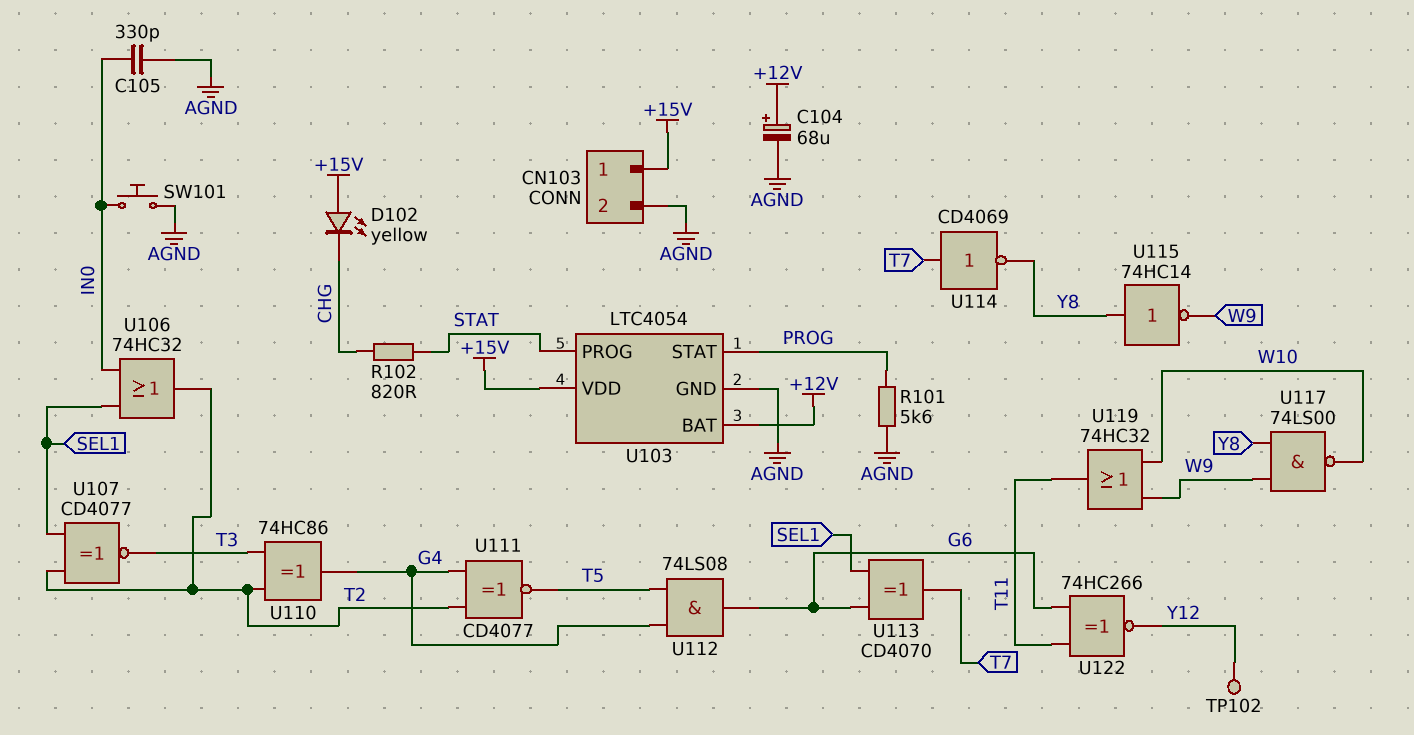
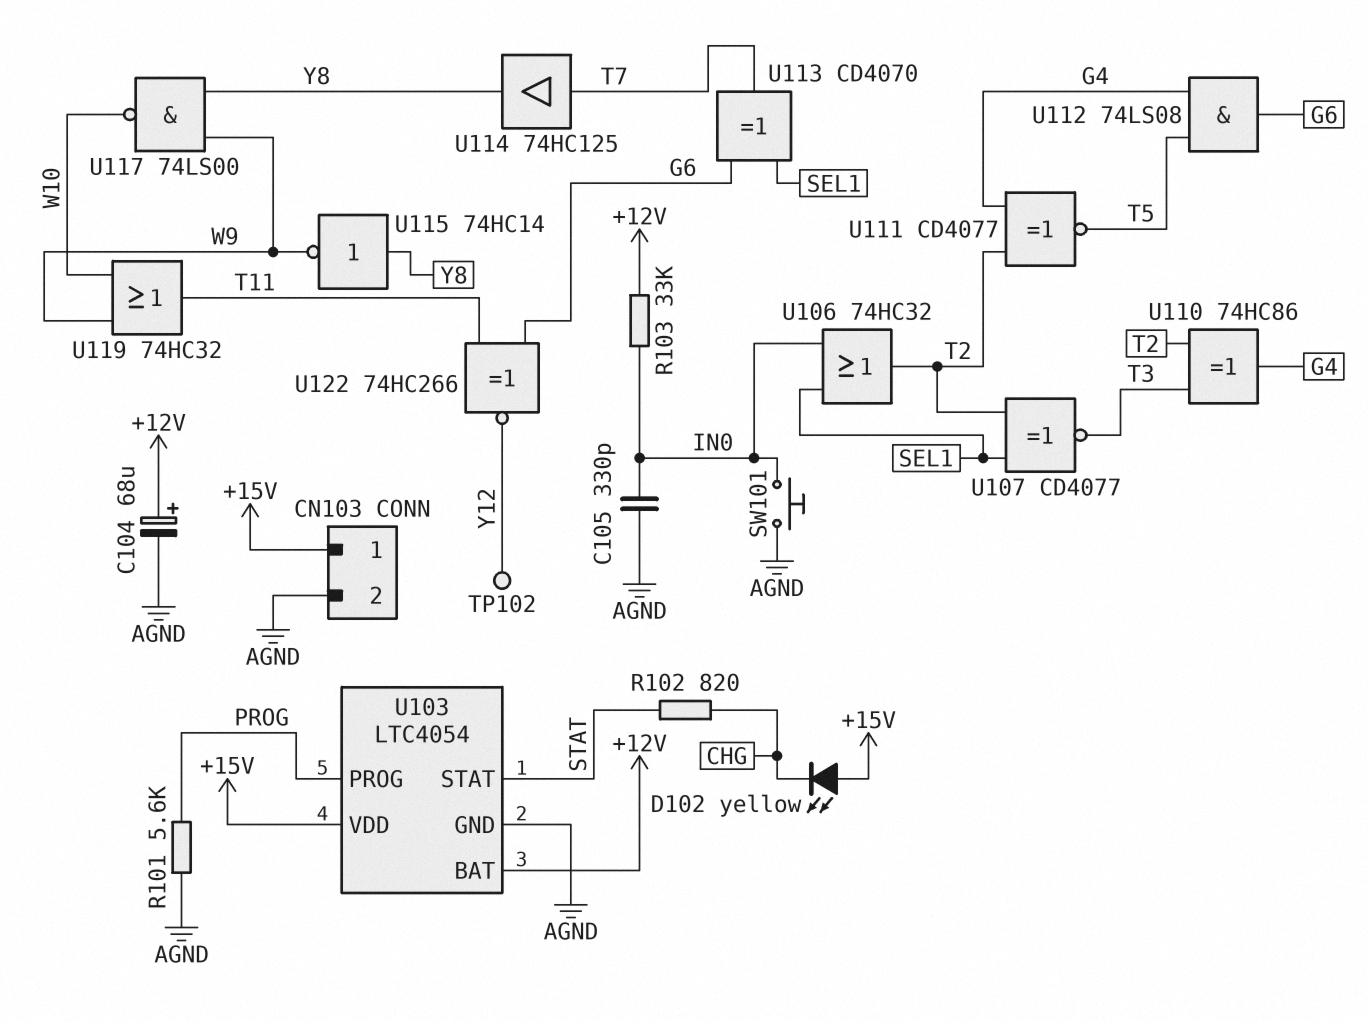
R103: none -> 33k (+12V, IN0)
U103 pin PROG: STAT -> PROG
U103 pin STAT: PROG -> STAT
U114: NOT CD4069 (in T7, out Y8) -> buffer 74HC125 (in T7, out Y8)

